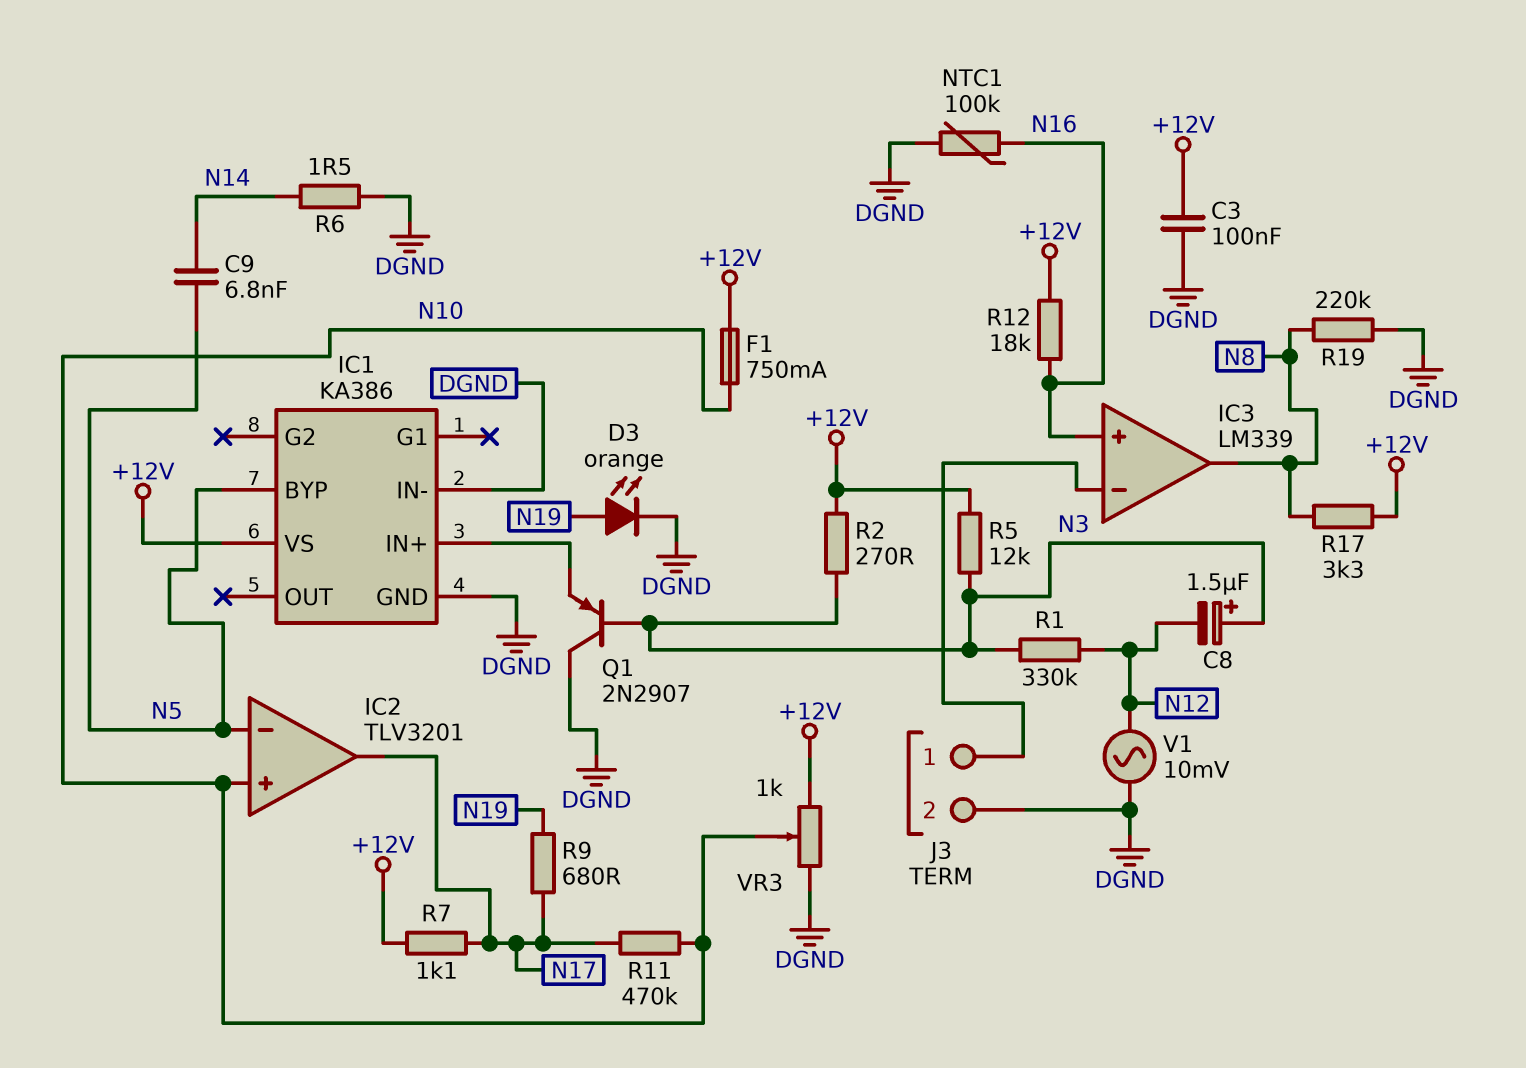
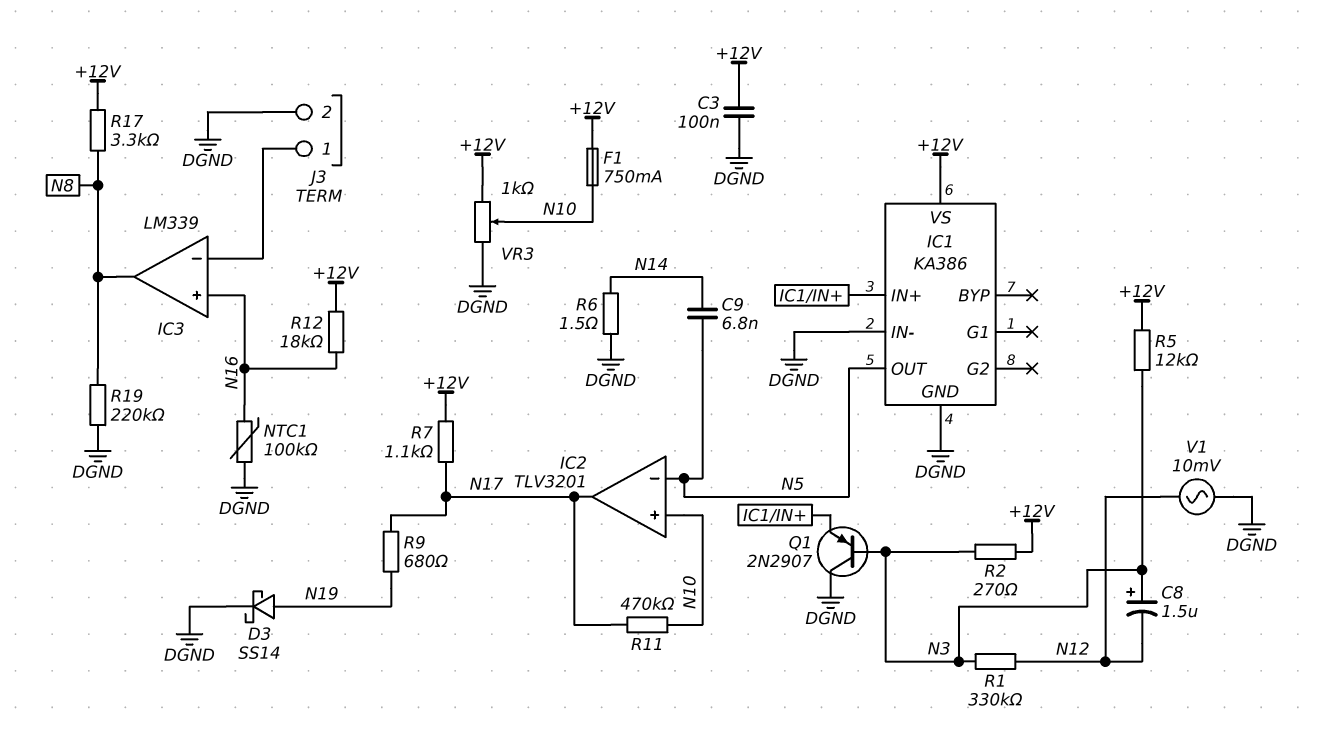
D3: LED orange (A N19, K DGND) -> schottky SS14 (A N19, K DGND)
IC1 pin BYP: N5 -> none
IC1 pin OUT: none -> N5

